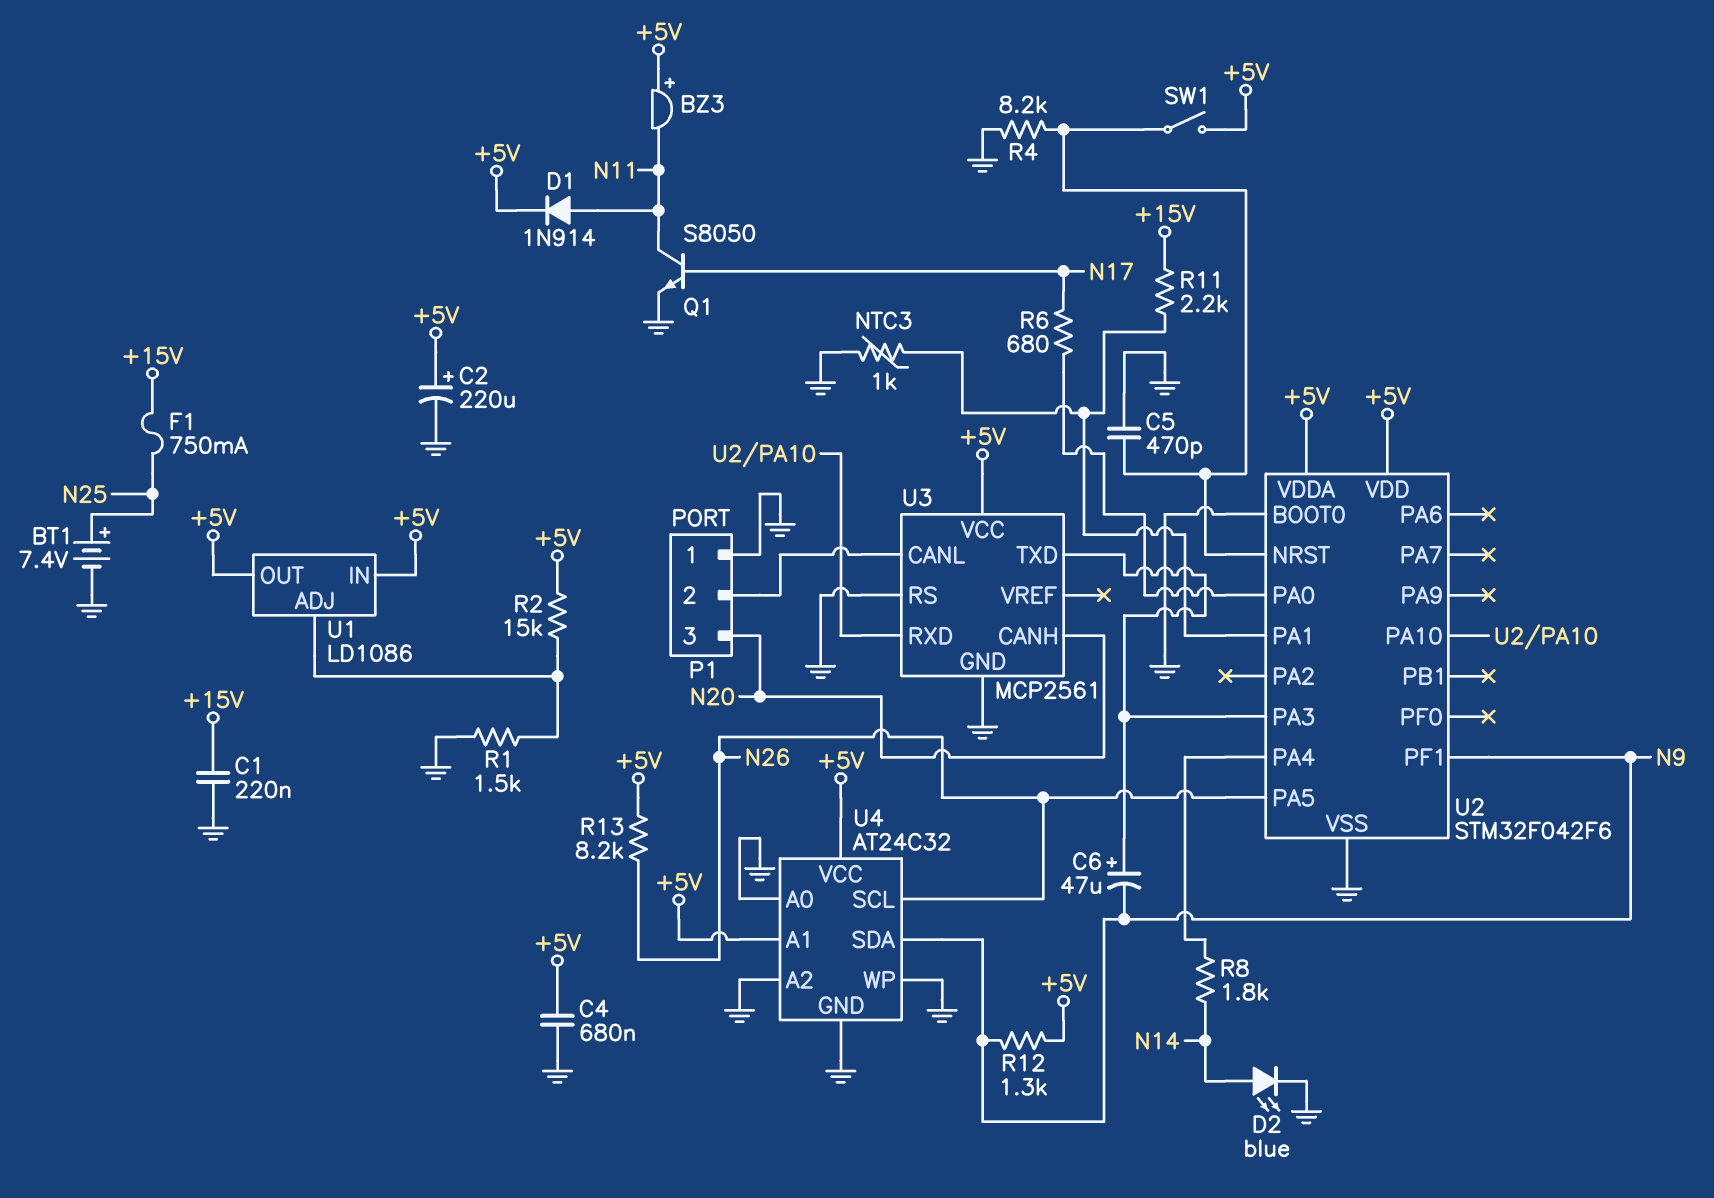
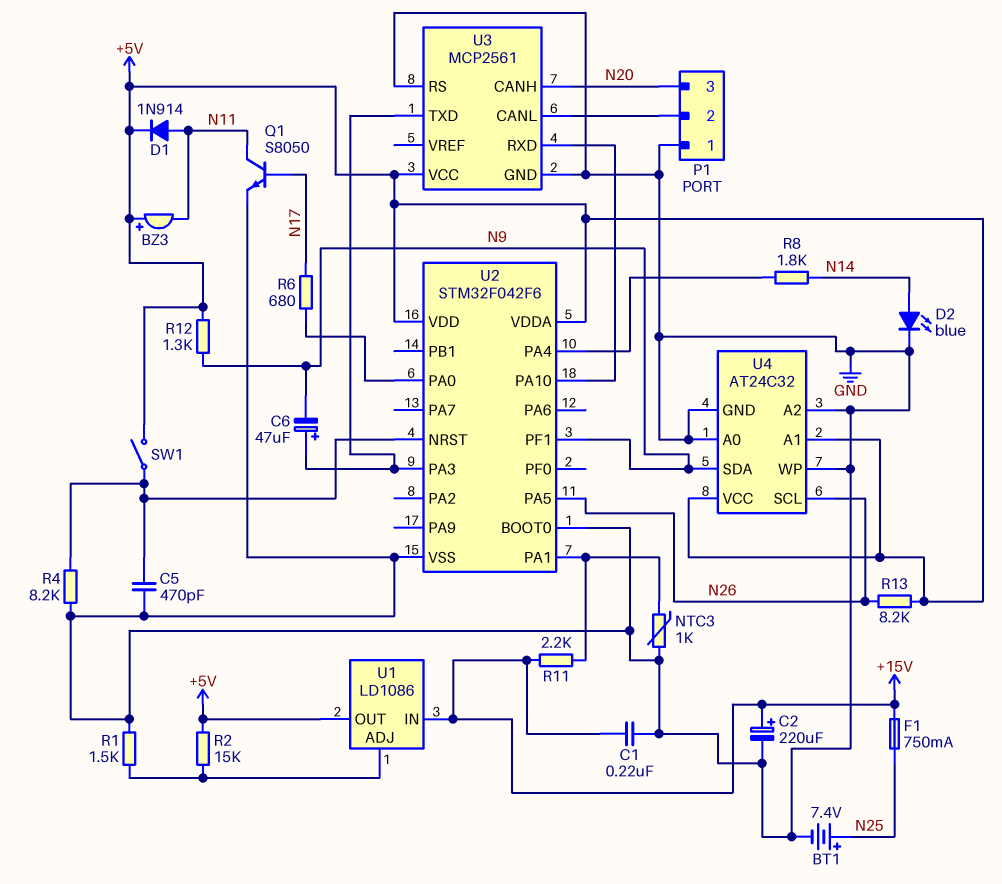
C2: 220uF (plus +5V, minus GND) -> 220uF (plus +15V, minus GND)
C4: 680nF (+5V, GND) -> none
U1 pin IN: +5V -> +15V

